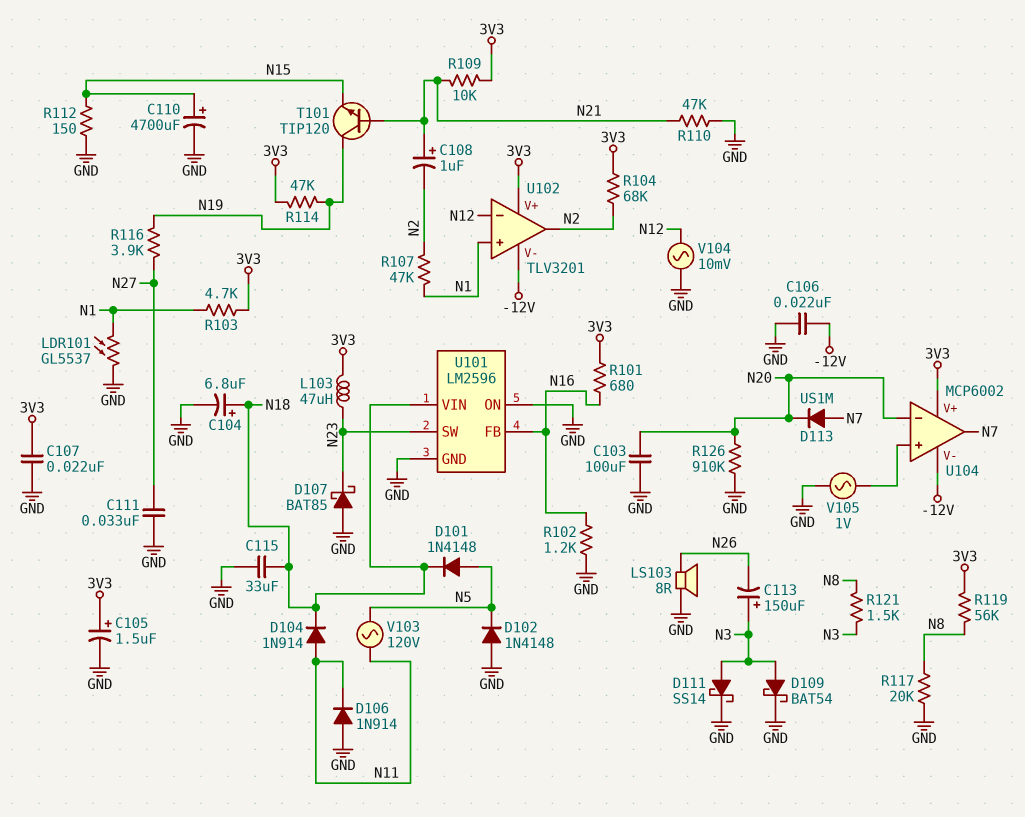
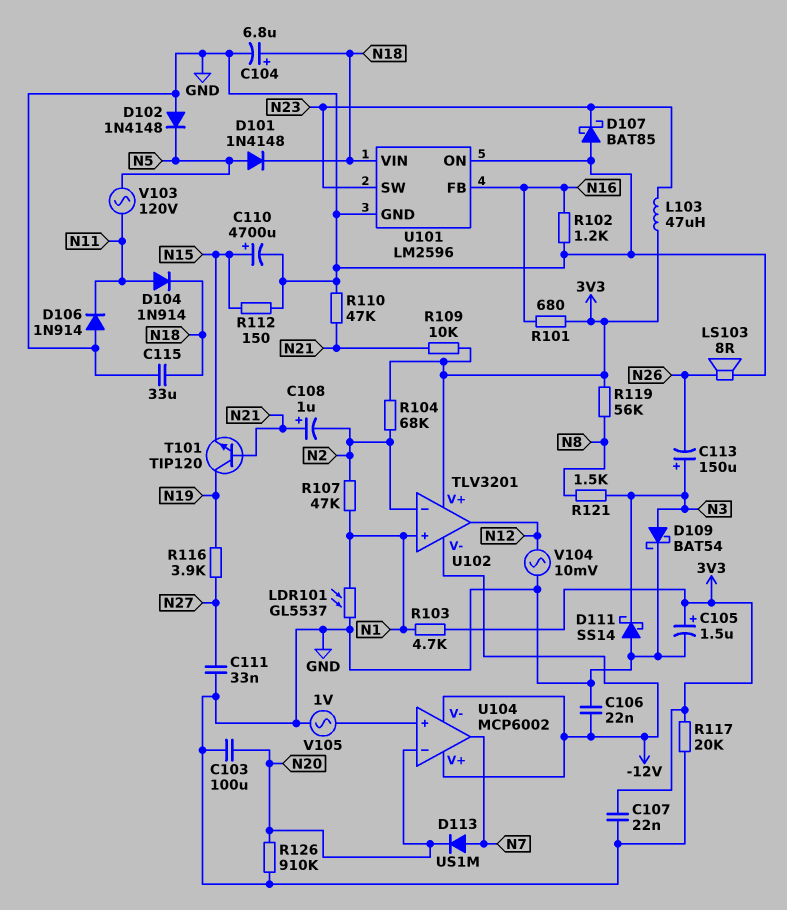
D111: schottky SS14 (A N3, K GND) -> schottky SS14 (A GND, K N3)
R114: 47k (3V3, N19) -> none
R117: 20k (GND, N8) -> 20k (3V3, GND)
U102 pin in-: N12 -> N2
U102 pin out: N2 -> N12
U104 pin V+: 3V3 -> -12V

